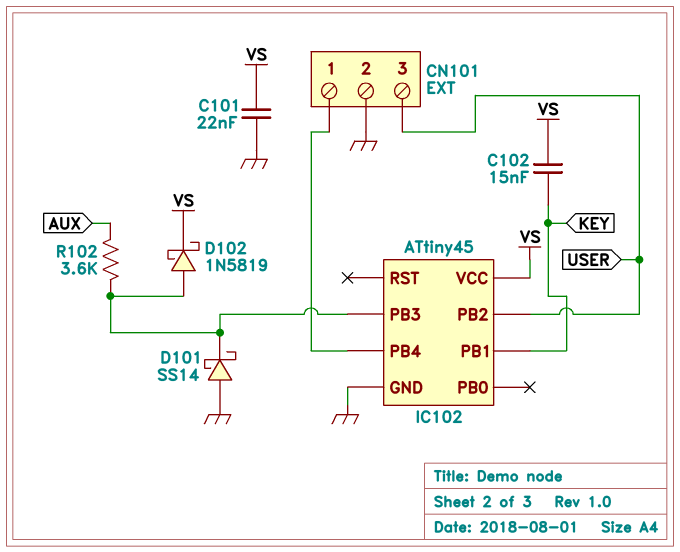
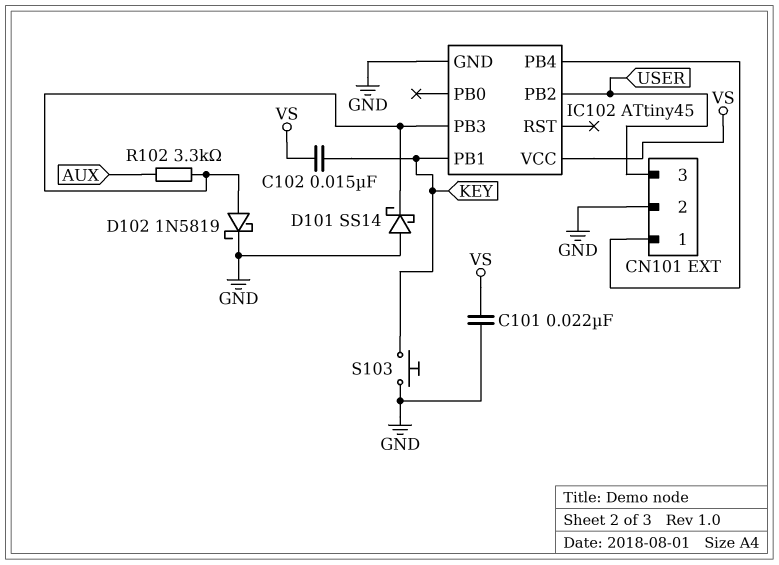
D102: schottky 1N5819 (A IC102/PB3, K VS) -> schottky 1N5819 (A IC102/PB3, K GND)
R102: 3.6k (AUX, IC102/PB3) -> 3.3k (AUX, IC102/PB3)
S103: none -> button (GND, KEY)

